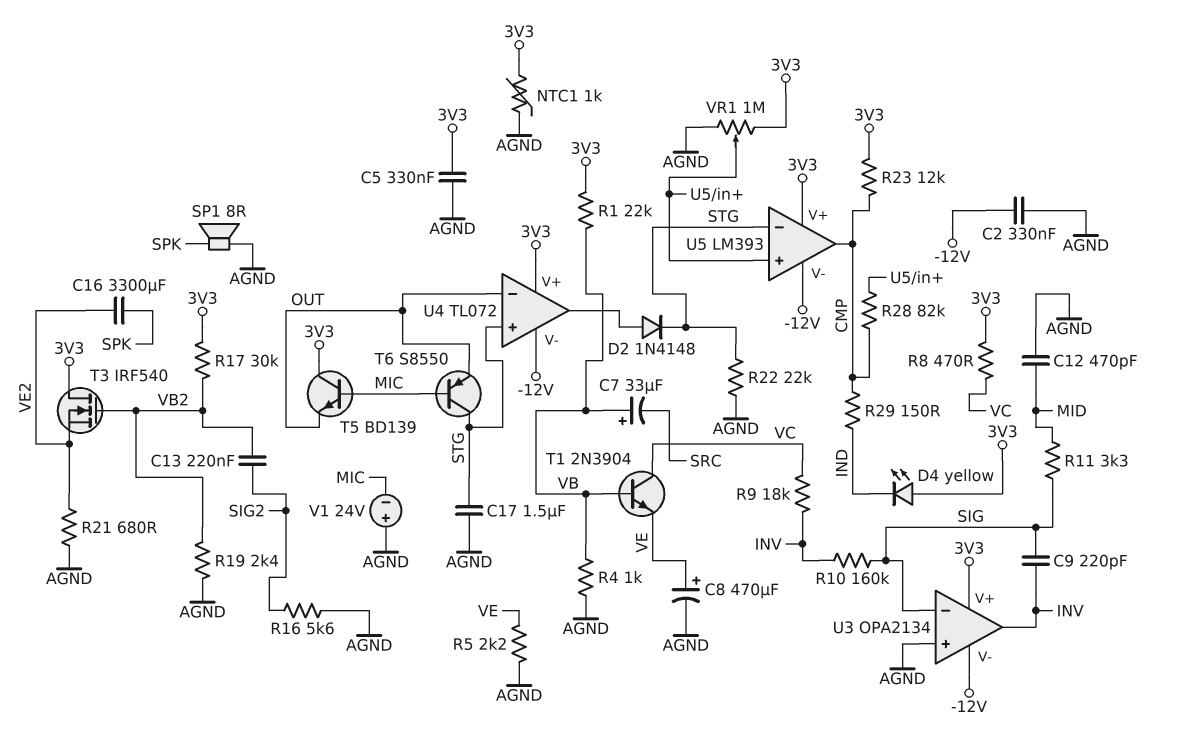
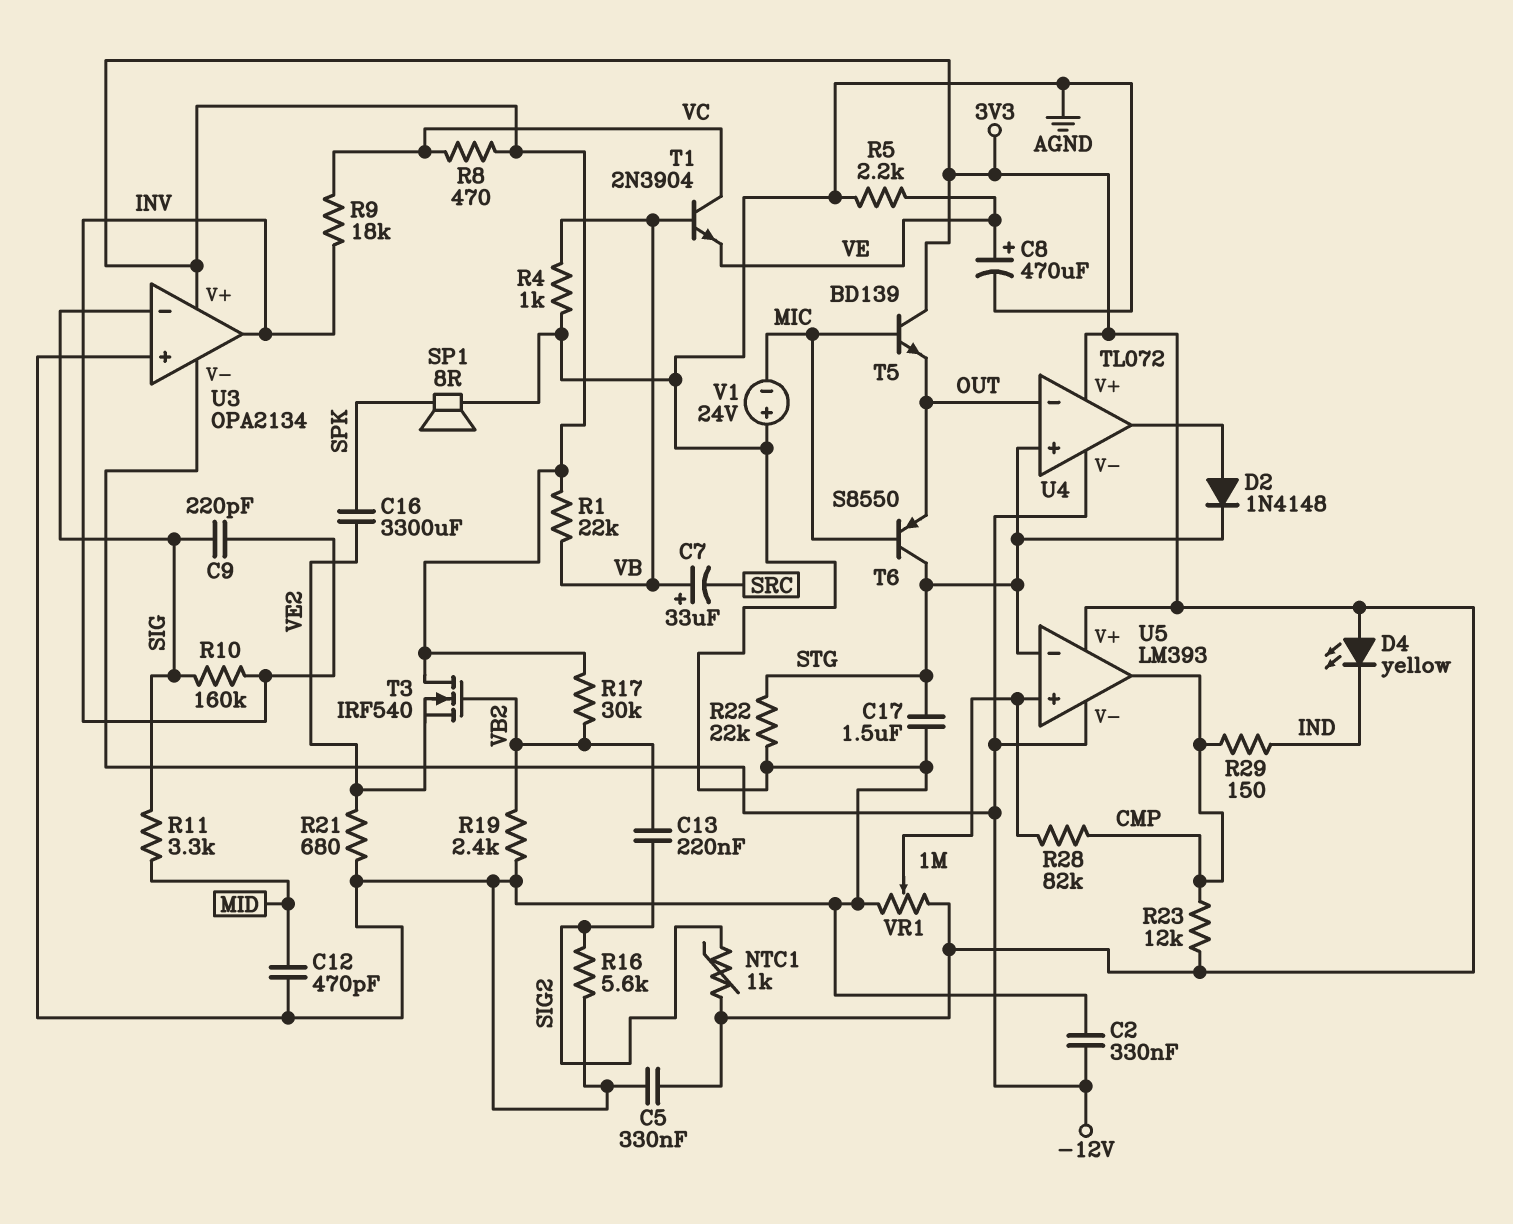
NTC1: 1k (3V3, AGND) -> 1k (3V3, SIG2)

